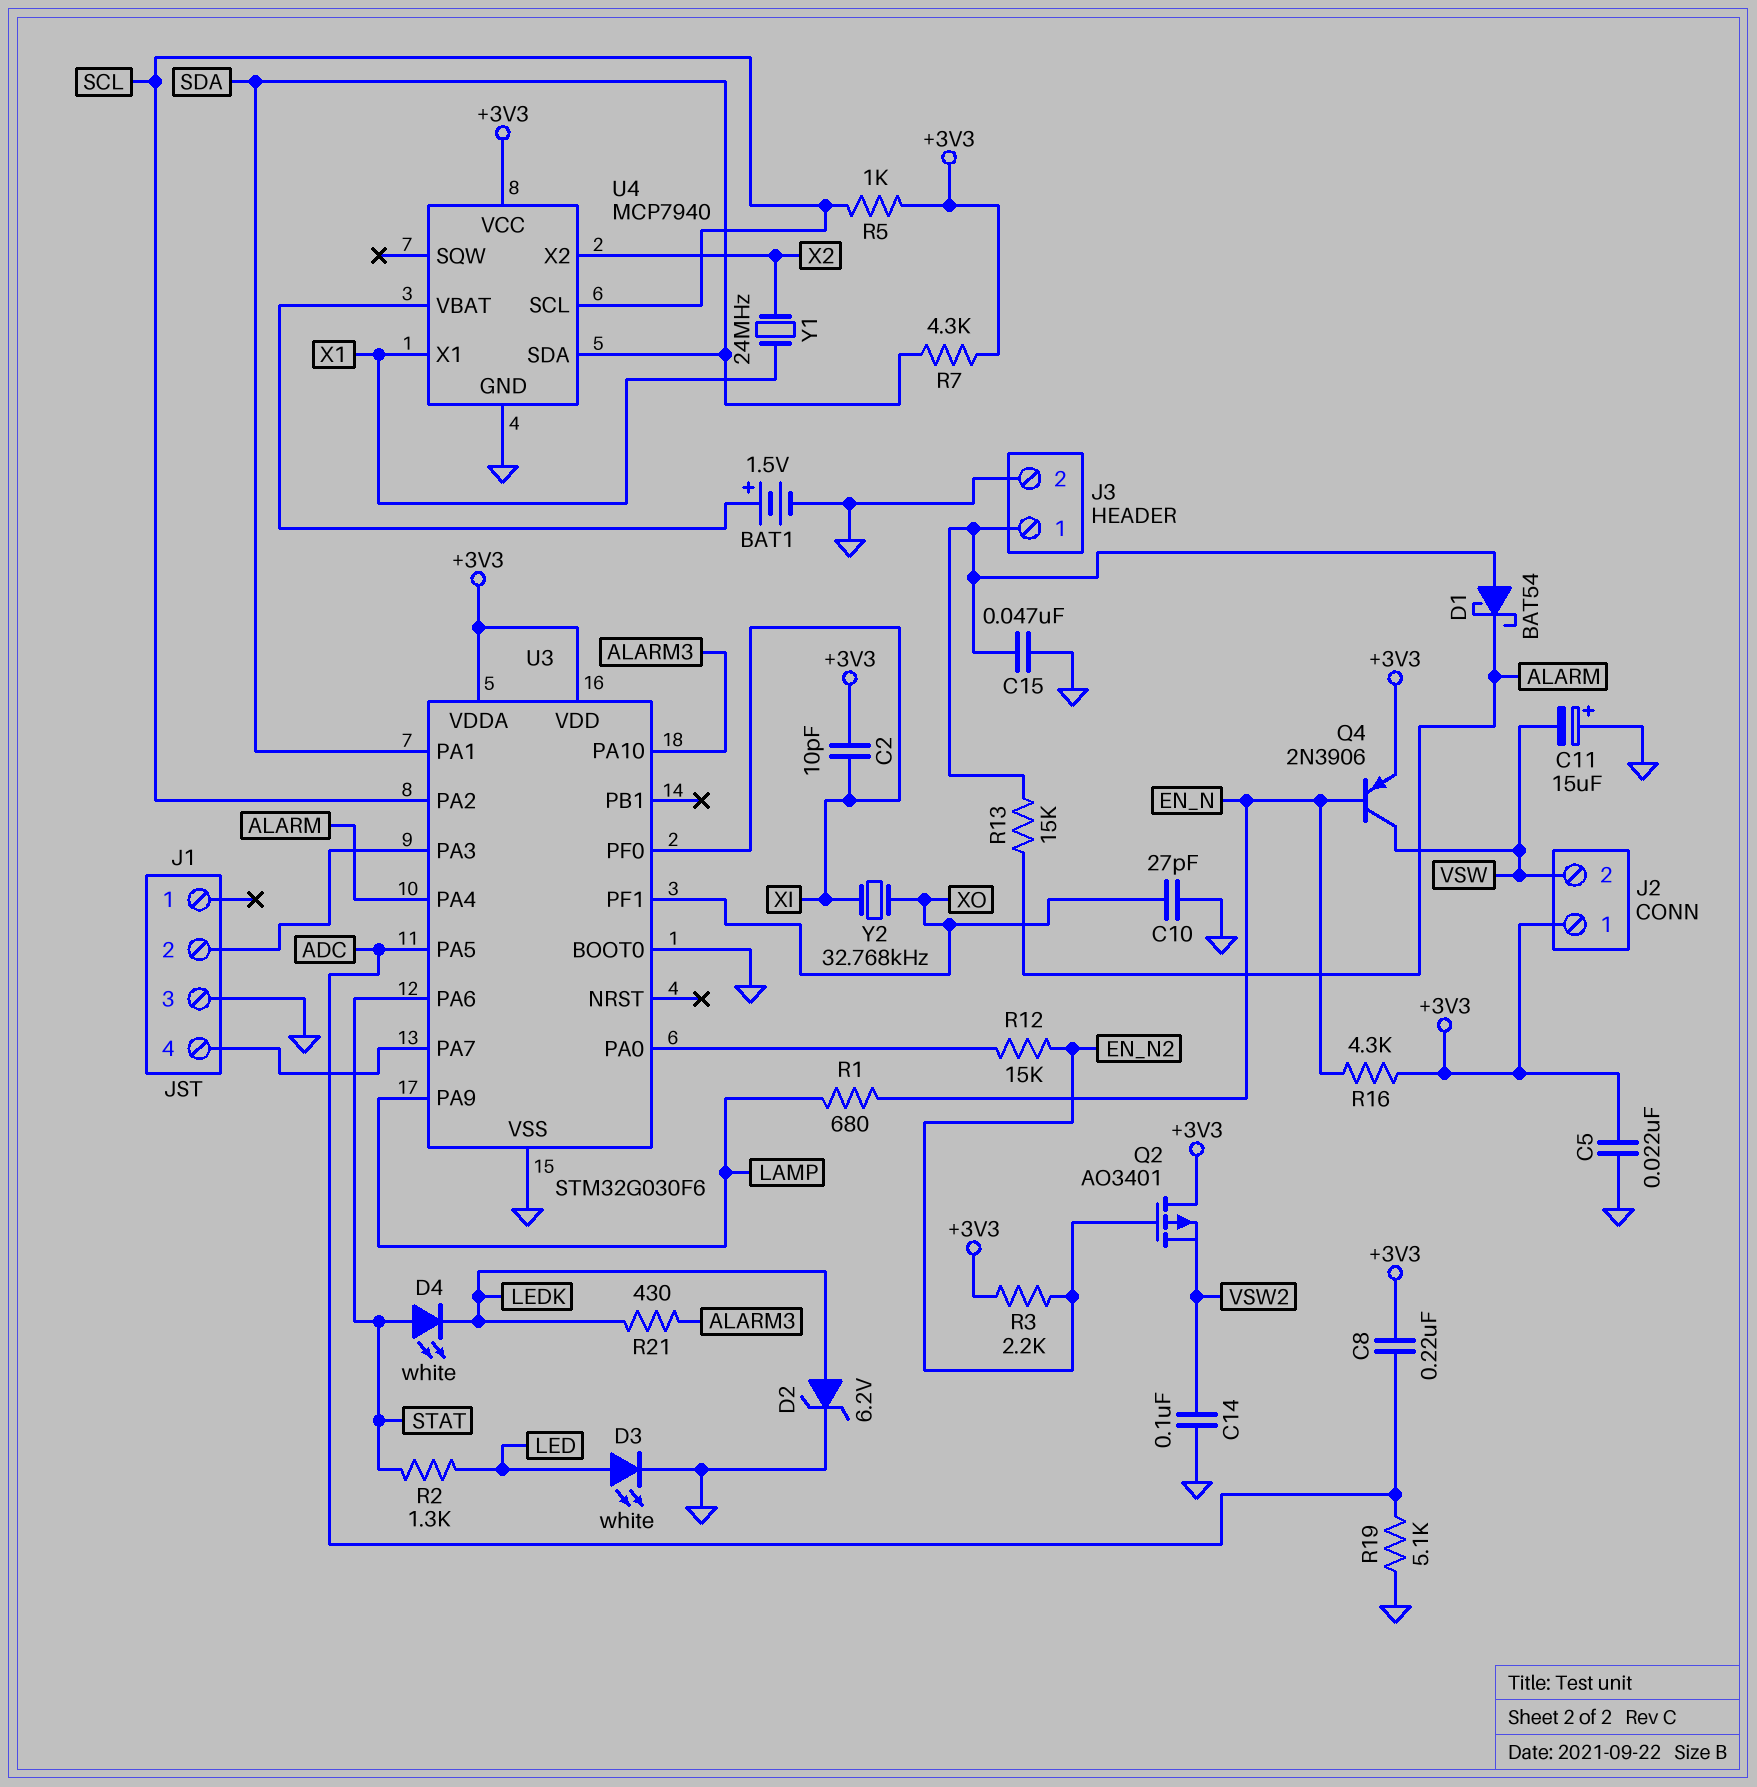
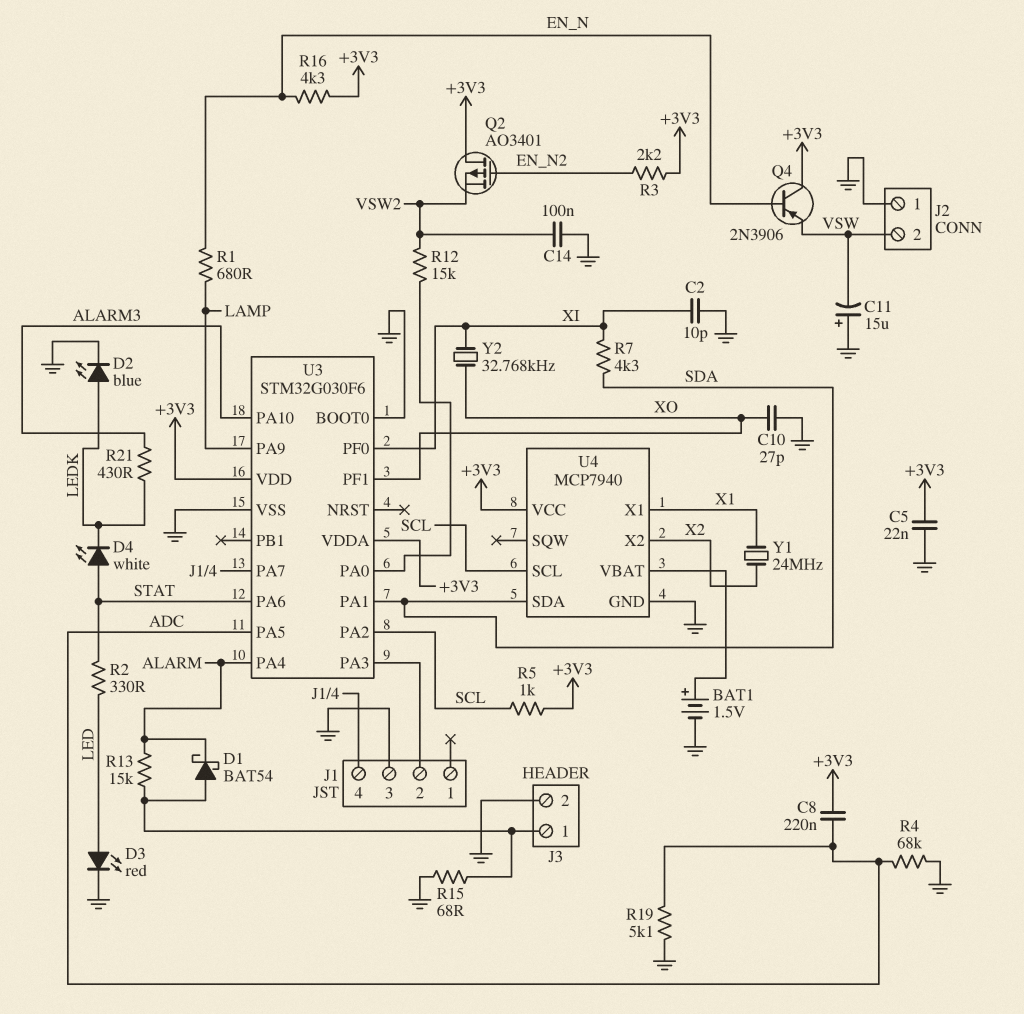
C2: 10pF (+3V3, XI) -> 10pF (GND, XI)
C15: 47nF (GND, J3/1) -> none
D2: zener 6.2V (A LEDK, K GND) -> LED blue (A LEDK, K GND)
D3: LED white (A LED, K GND) -> LED red (A LED, K GND)
J2 pin 1: +3V3 -> GND
Q4: PNP 2N3906 (B EN_N, C VSW, E +3V3) -> PNP 2N3906 (B EN_N, C +3V3, E VSW)
R2: 1.3k (LED, STAT) -> 330 (LED, STAT)
R4: none -> 68k (ADC, GND)
R7: 4.3k (+3V3, SDA) -> 4.3k (SDA, XI)
R12: 15k (EN_N2, U3/PA0) -> 15k (U3/PA0, VSW2)
R15: none -> 68 (GND, J3/1)

